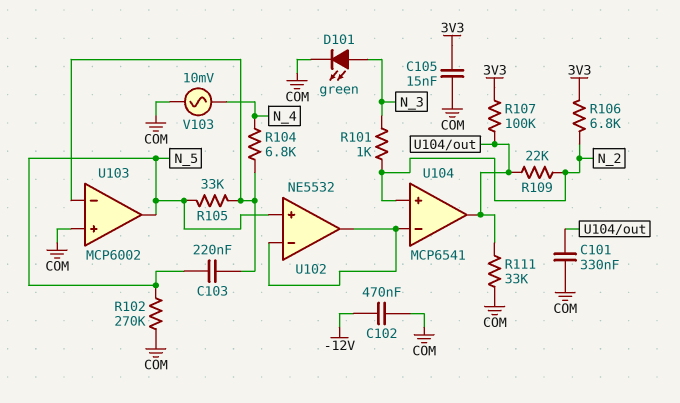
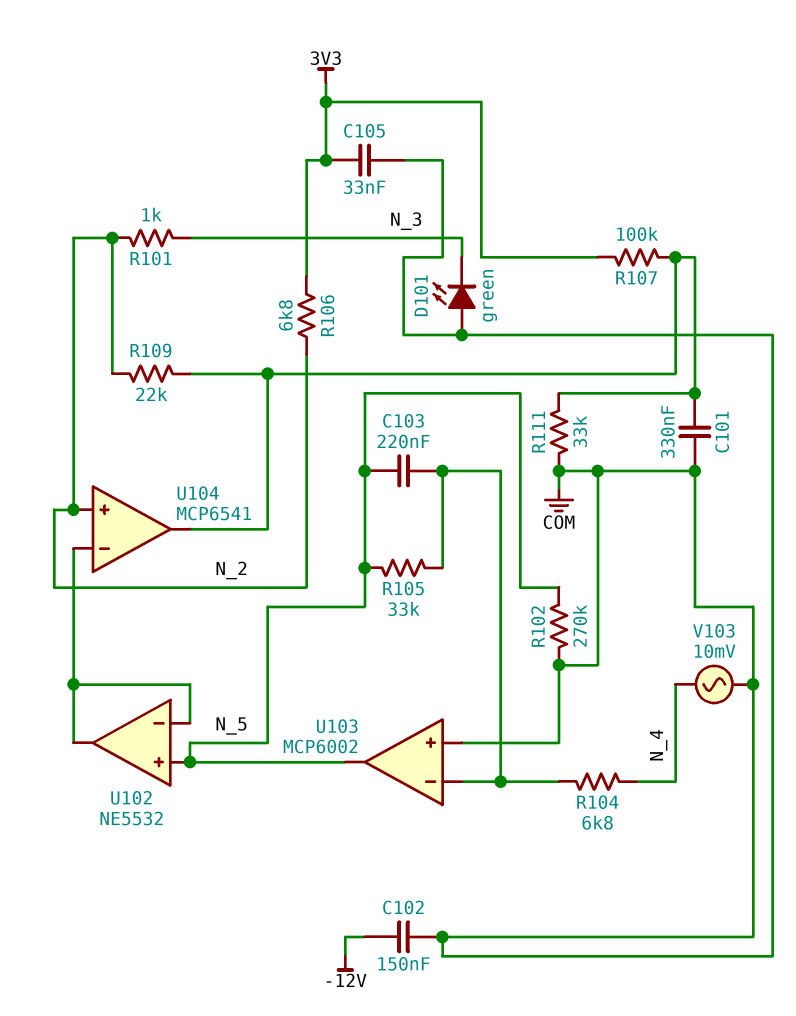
C102: 470nF (-12V, COM) -> 150nF (-12V, COM)
C105: 15nF (3V3, COM) -> 33nF (3V3, COM)
D101: LED green (A N_3, K COM) -> LED green (A COM, K N_3)

